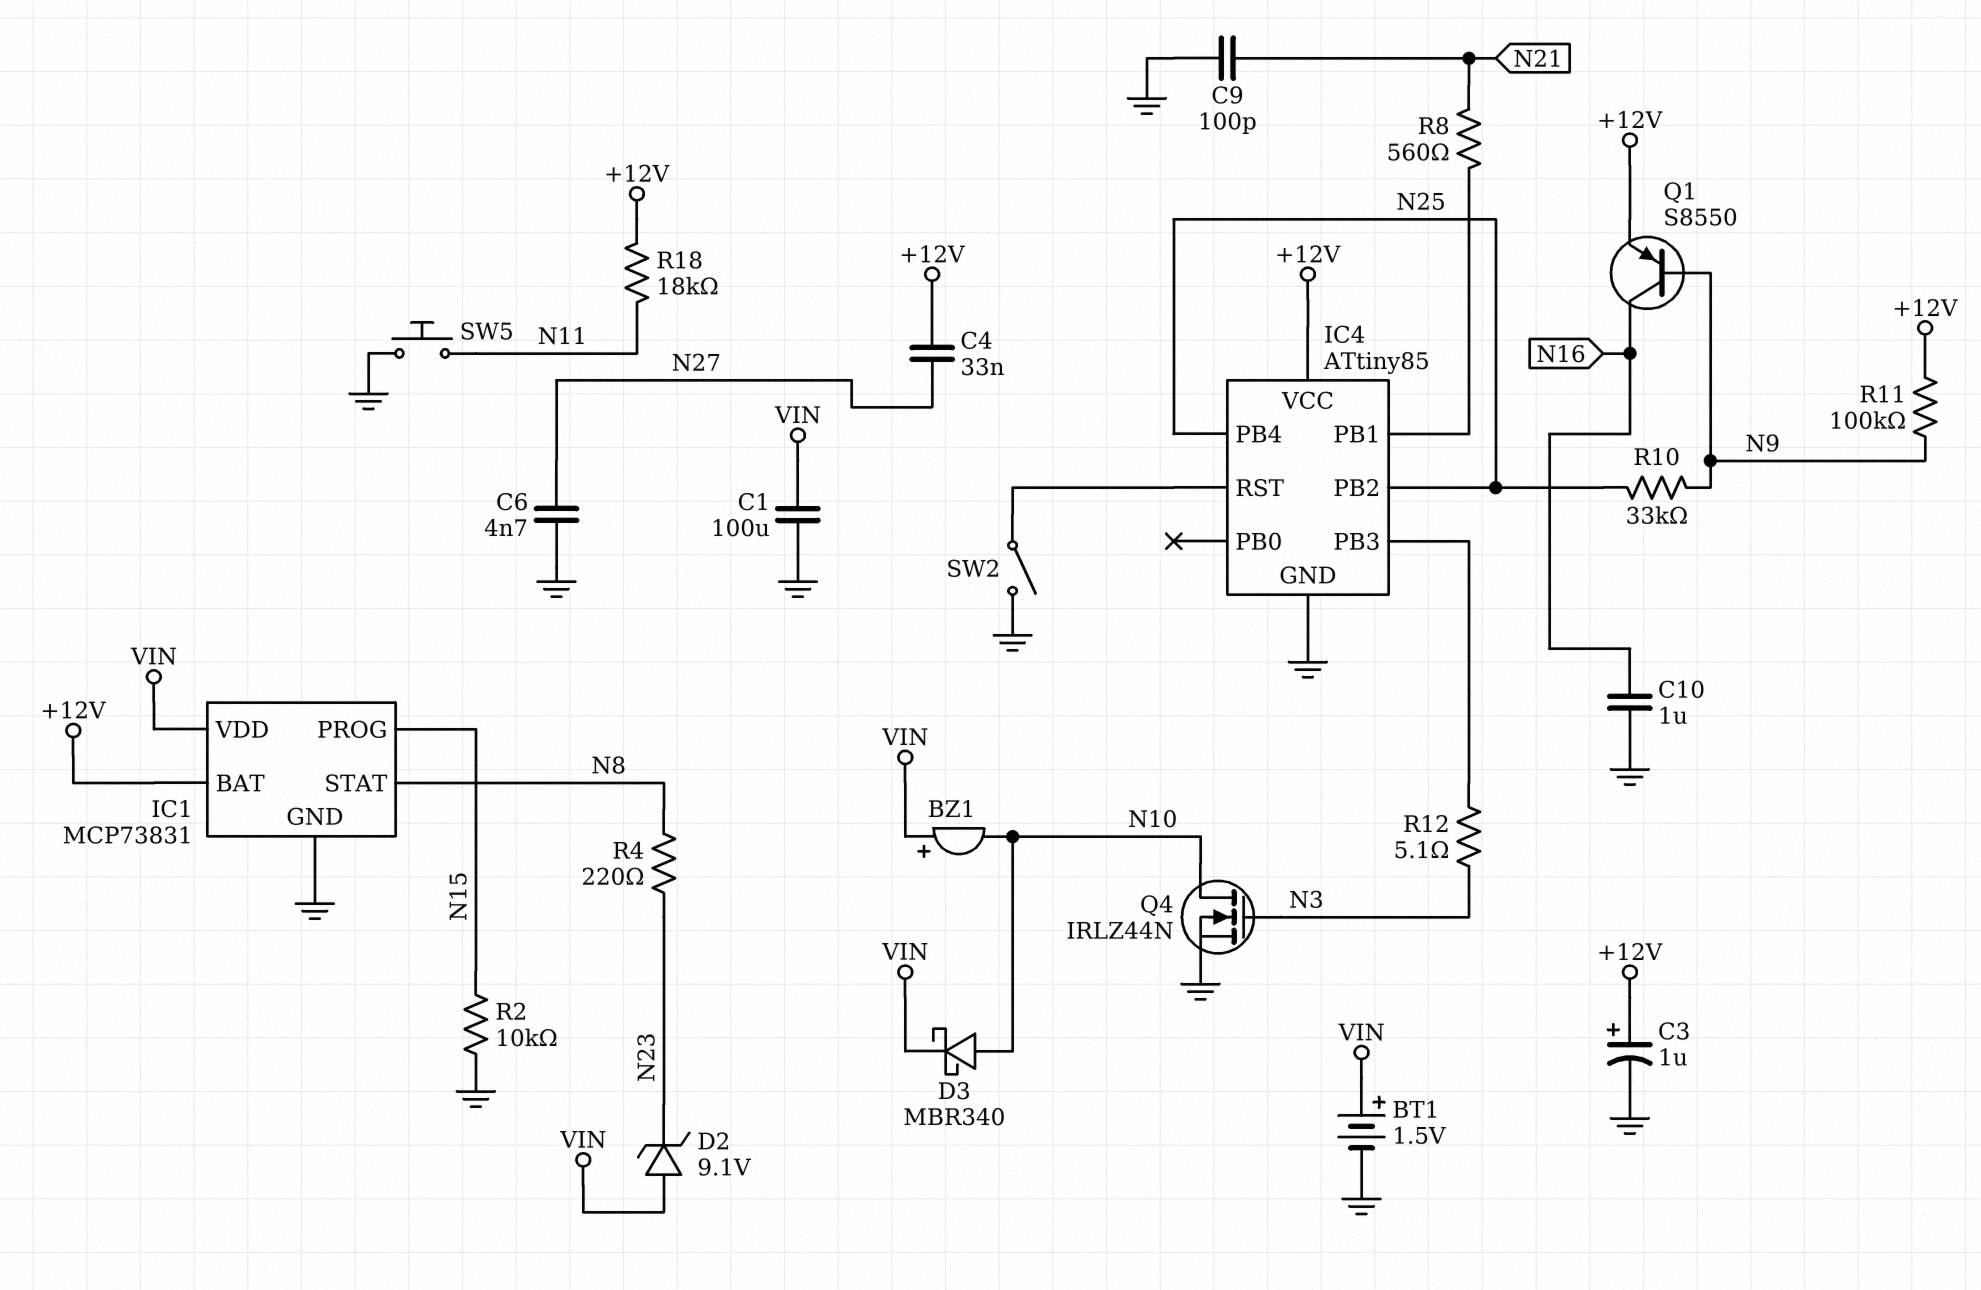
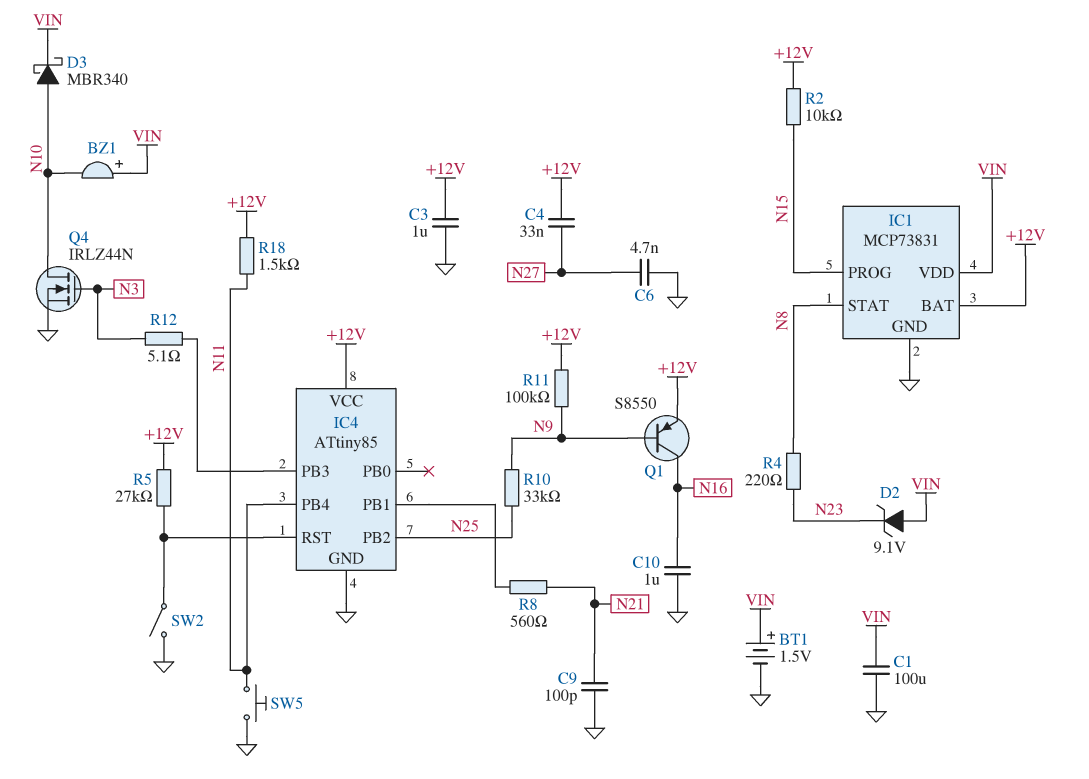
C3: 1uF (plus +12V, minus GND) -> 1uF (+12V, GND)
IC4 pin PB4: N25 -> N11
R2: 10k (GND, N15) -> 10k (+12V, N15)
R5: none -> 27k (+12V, IC4/RST)
R18: 18k (+12V, N11) -> 1.5k (+12V, N11)

